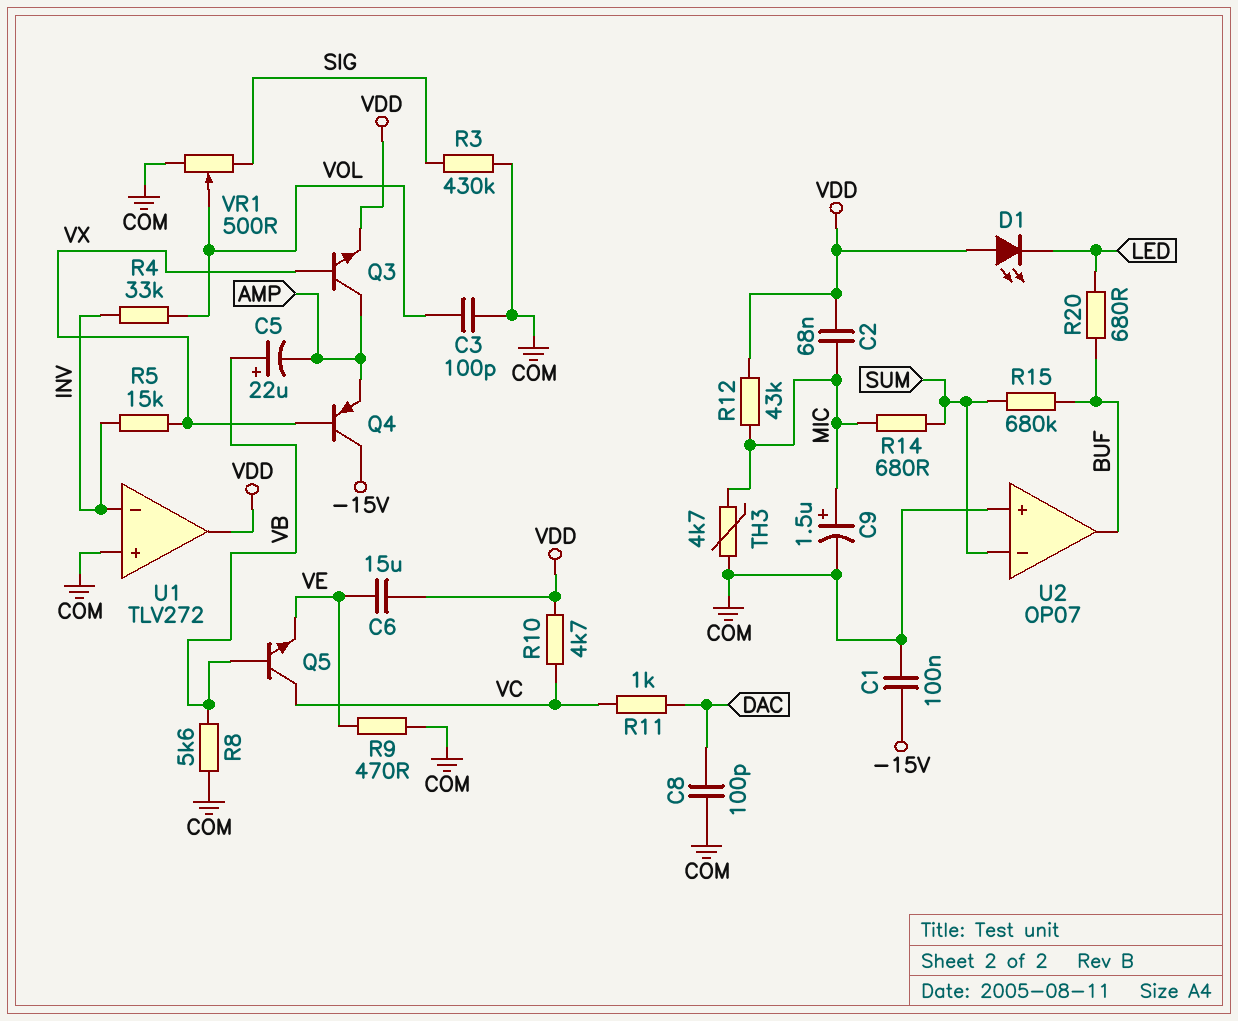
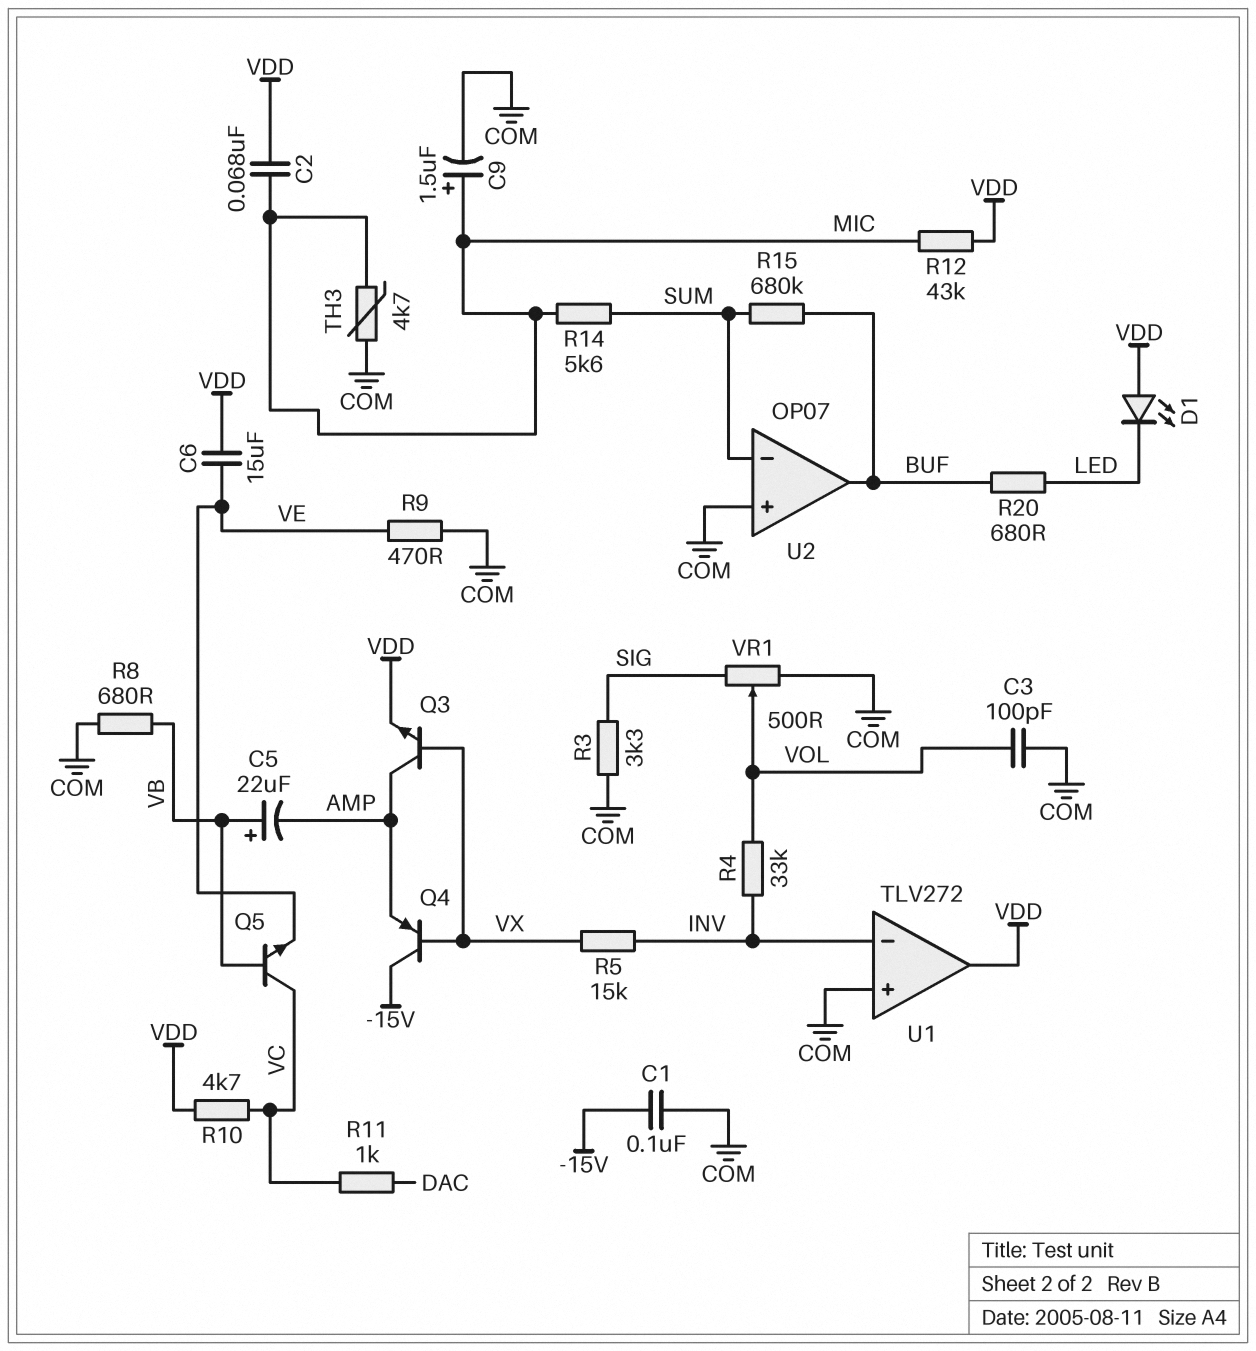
C8: 100pF (COM, DAC) -> none
R3: 430k (COM, SIG) -> 3.3k (COM, SIG)
R8: 5.6k (COM, VB) -> 680 (COM, VB)
R14: 680 (MIC, SUM) -> 5.6k (MIC, SUM)

